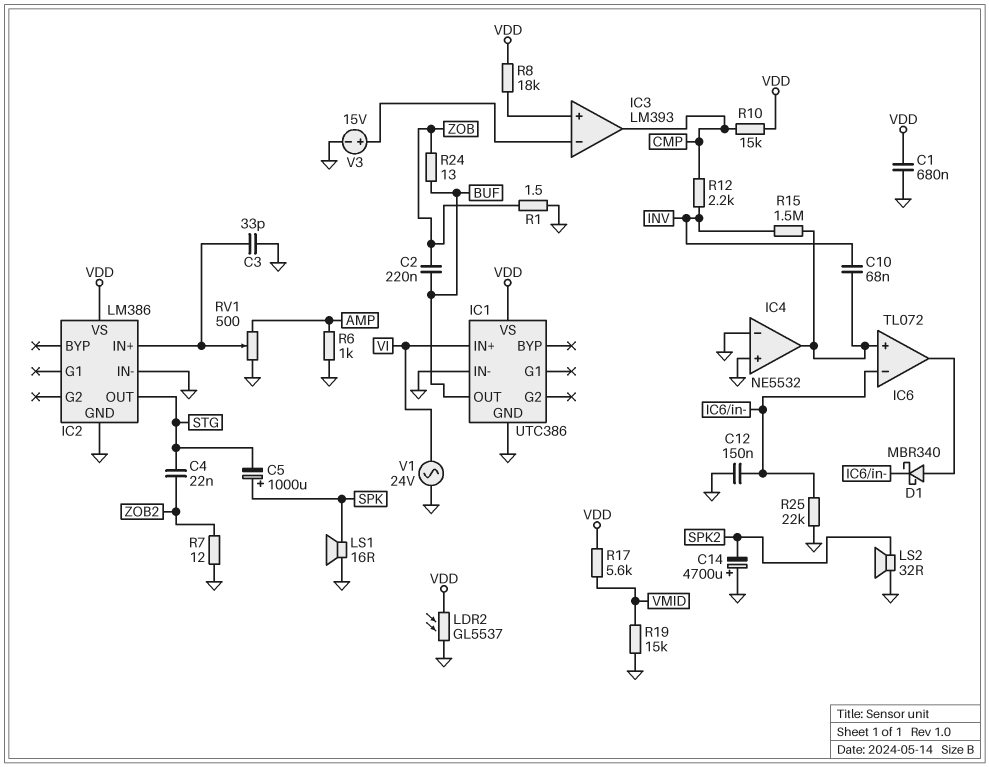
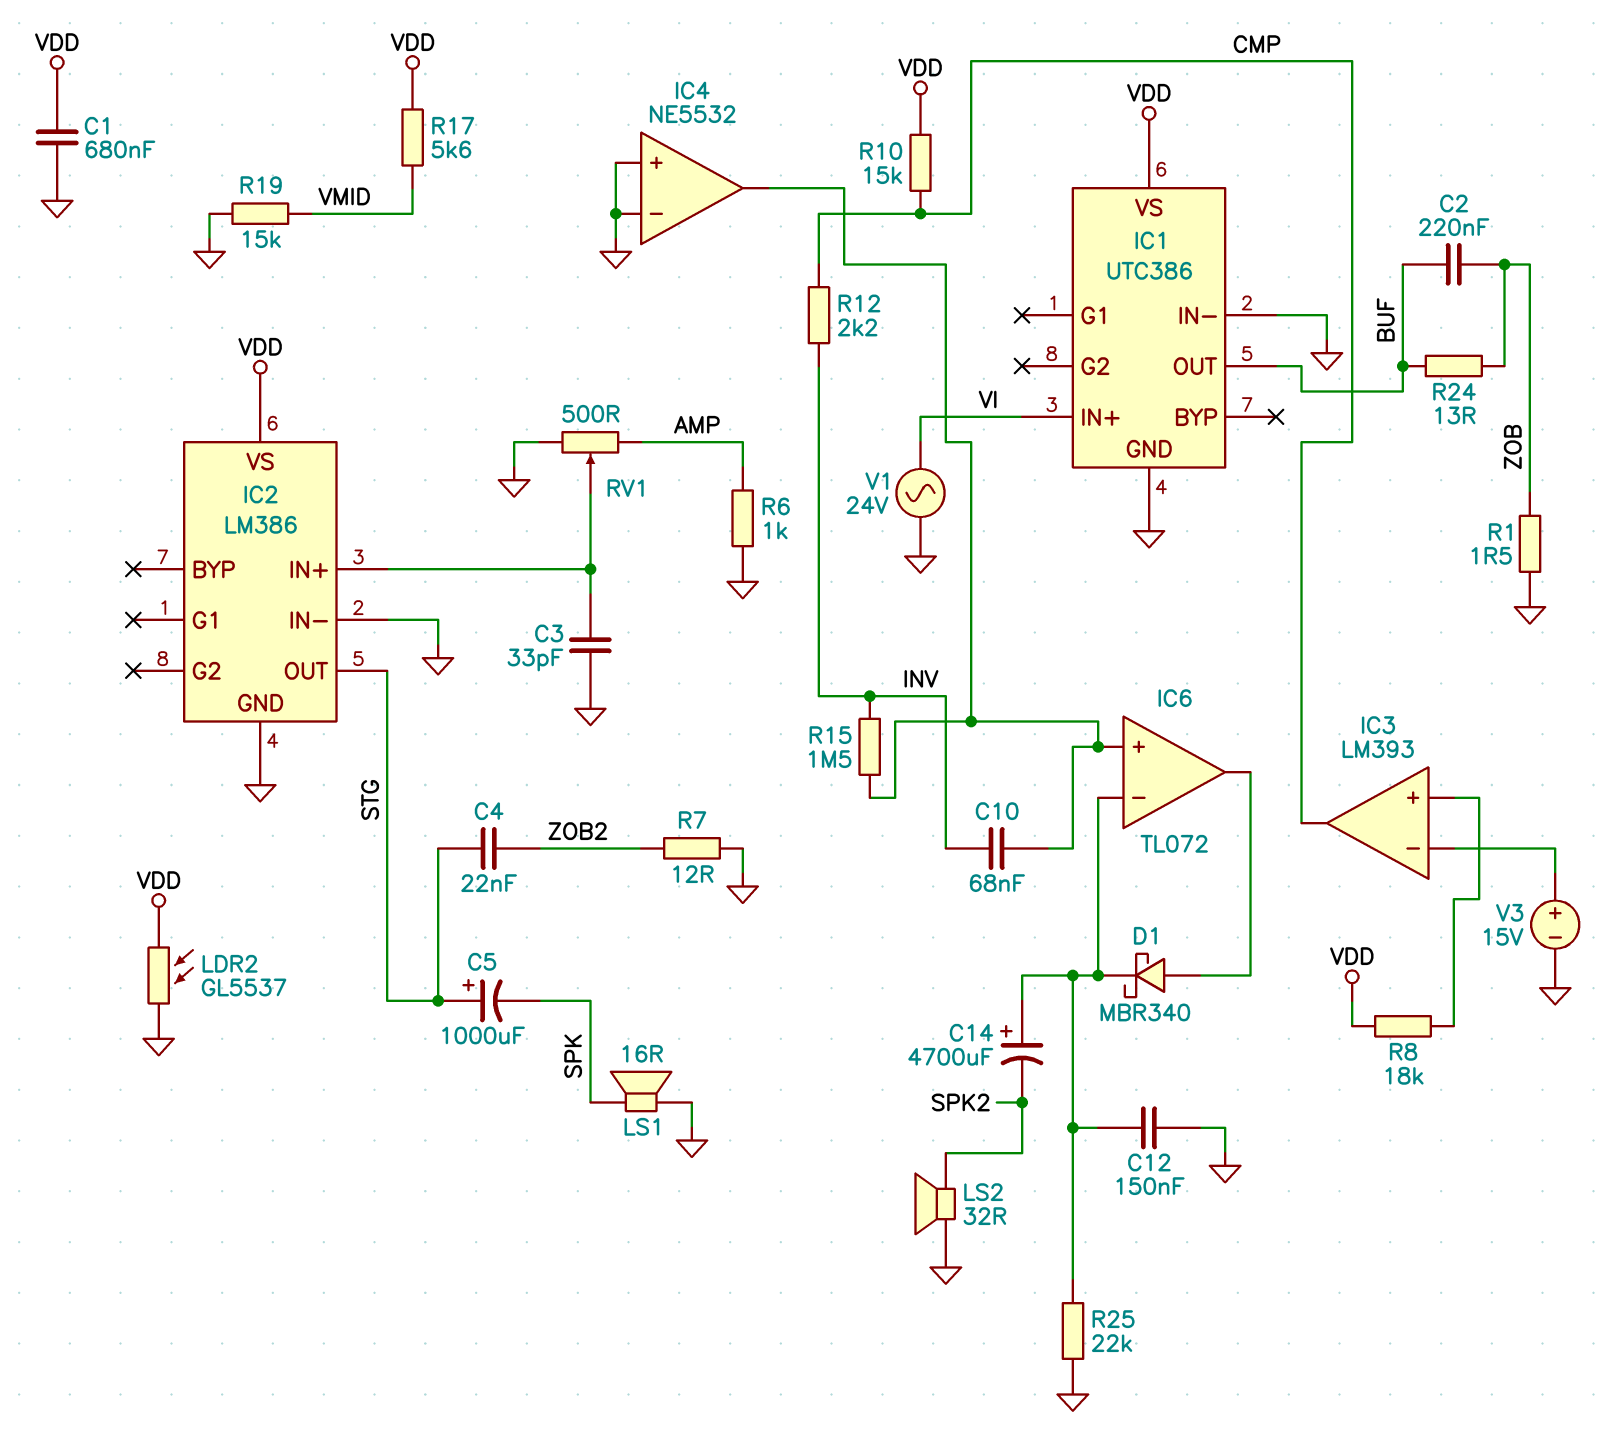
C5: 1000uF (plus SPK, minus STG) -> 1000uF (plus STG, minus SPK)
C14: 4700uF (plus GND, minus SPK2) -> 4700uF (plus IC6/in-, minus SPK2)

